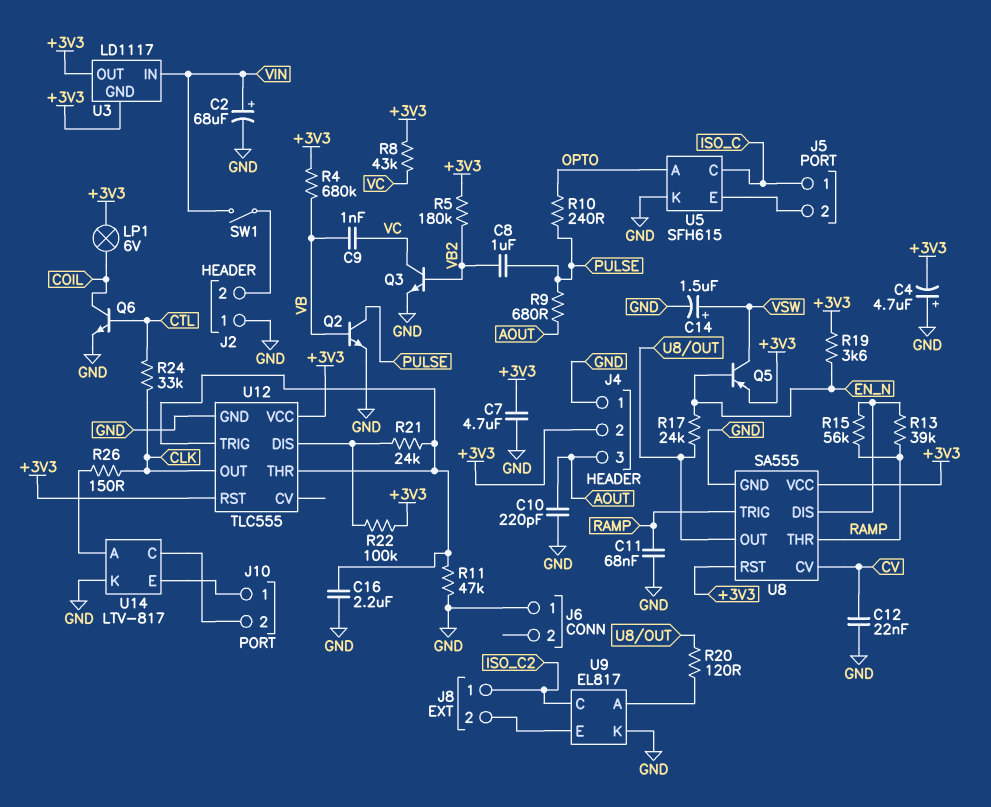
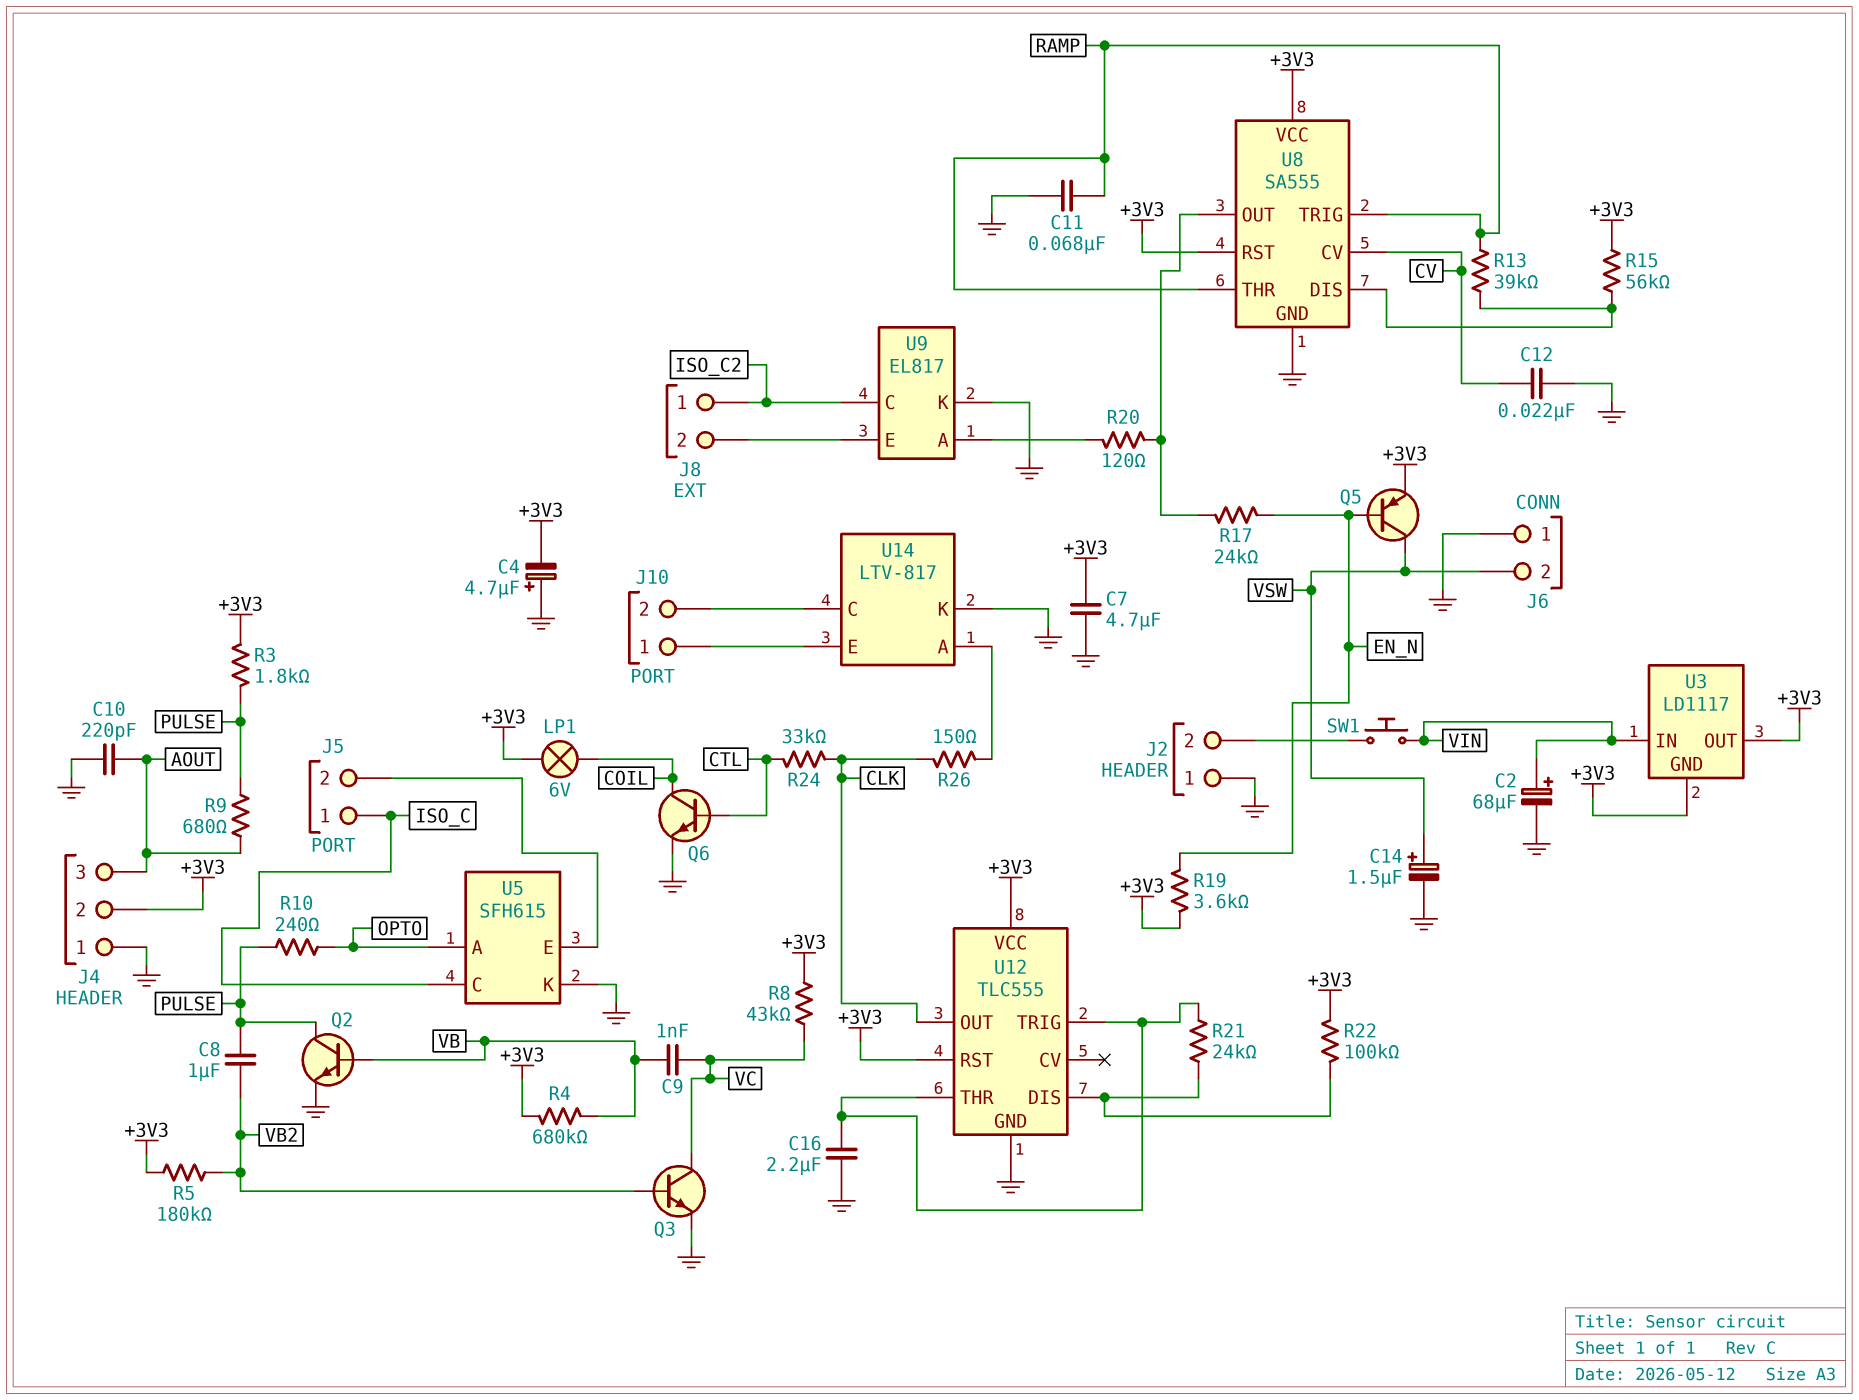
J6 pin 2: none -> VSW
R3: none -> 1.8k (+3V3, PULSE)
R11: 47k (GND, U12/THR) -> none
R15: 56k (RAMP, U8/DIS) -> 56k (+3V3, U8/DIS)
SW1: switch (J2/2, VIN) -> button (J2/2, VIN)

